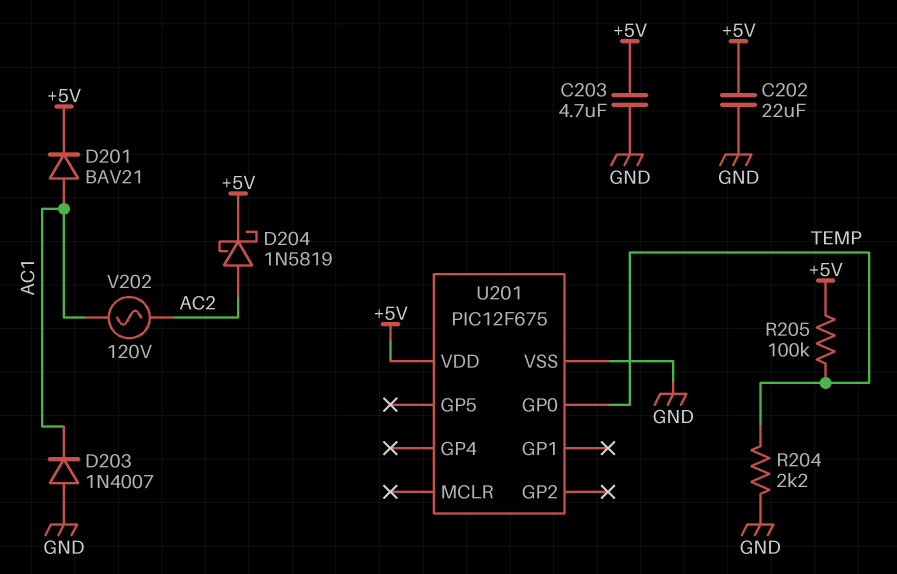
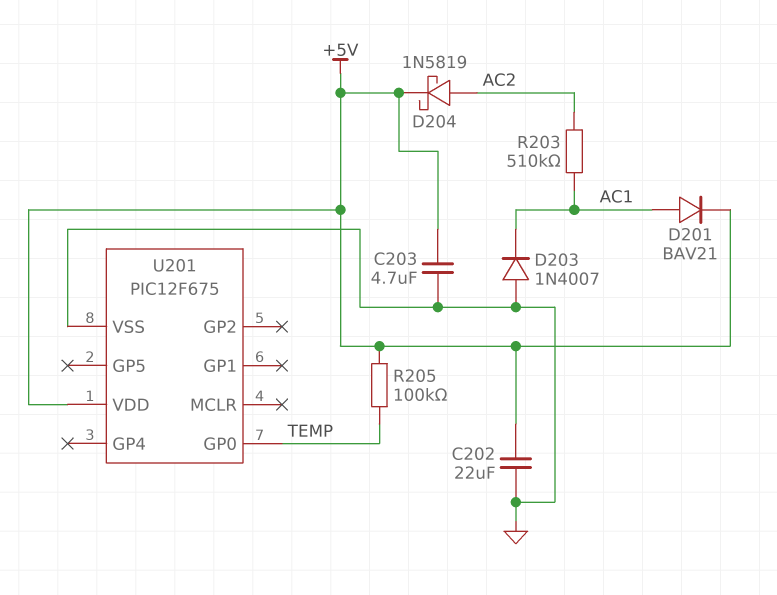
R203: none -> 510k (AC1, AC2)
R204: 2.2k (GND, TEMP) -> none
V202: AC 120V (AC1, AC2) -> none

